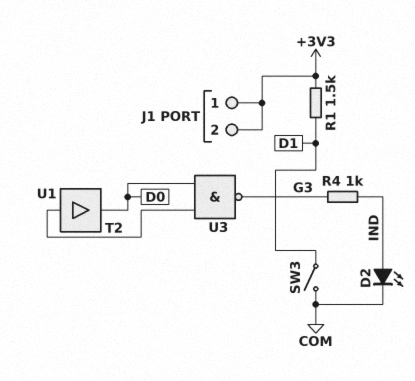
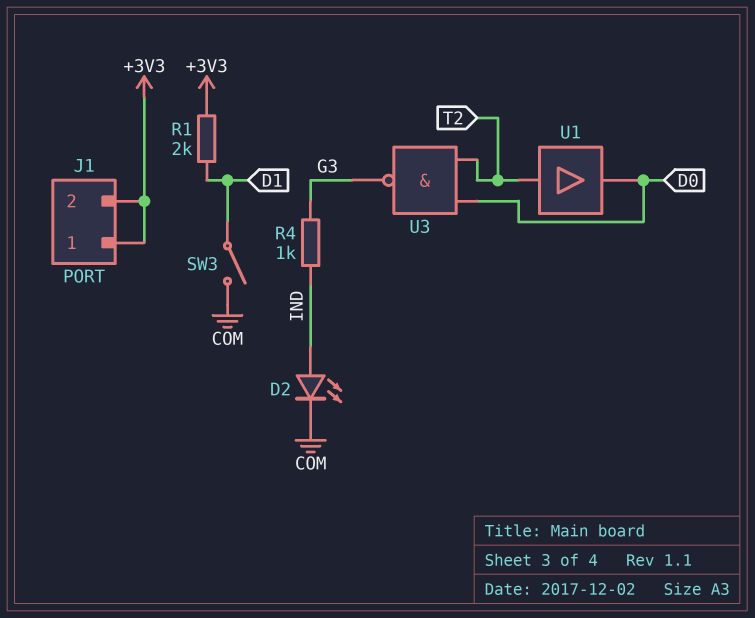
R1: 1.5k (+3V3, D1) -> 2k (+3V3, D1)

